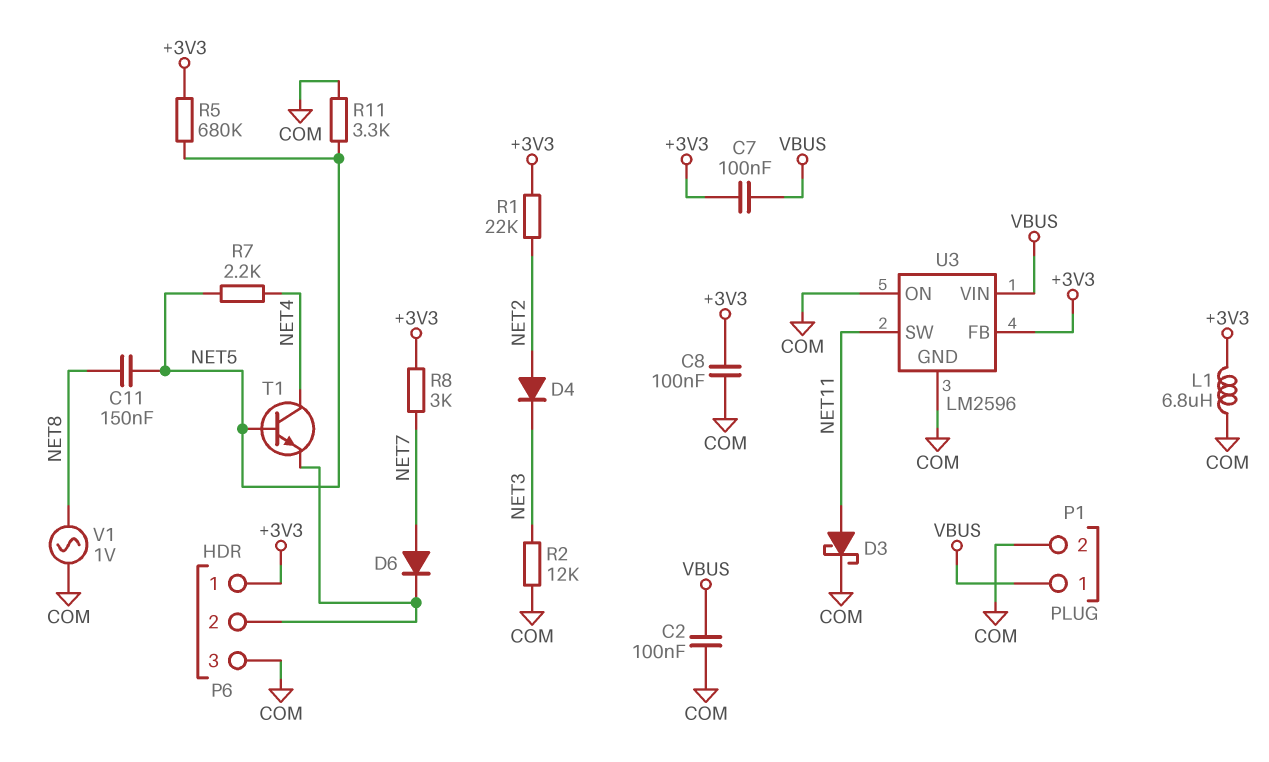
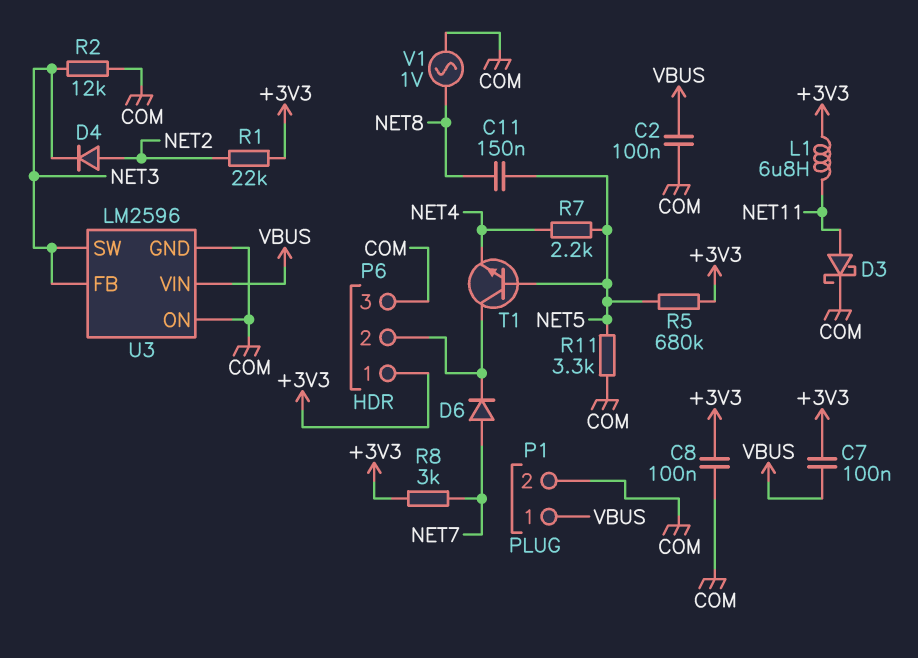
L1: 6.8uH (+3V3, COM) -> 6.8uH (+3V3, NET11)
T1: NPN (B NET5, C NET4, E P6/2) -> NPN (B NET5, C P6/2, E NET4)
U3 pin FB: +3V3 -> NET3
U3 pin SW: NET11 -> NET3

